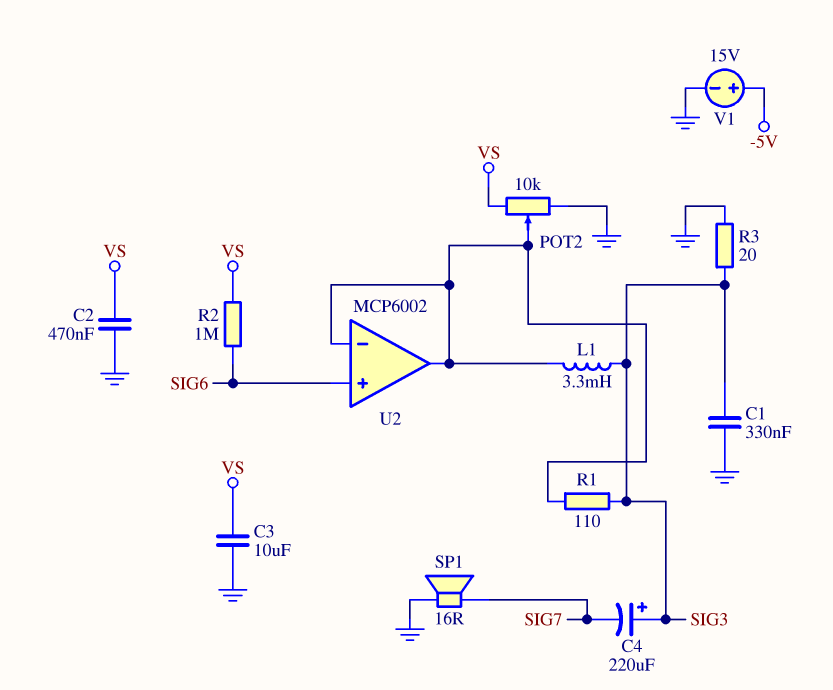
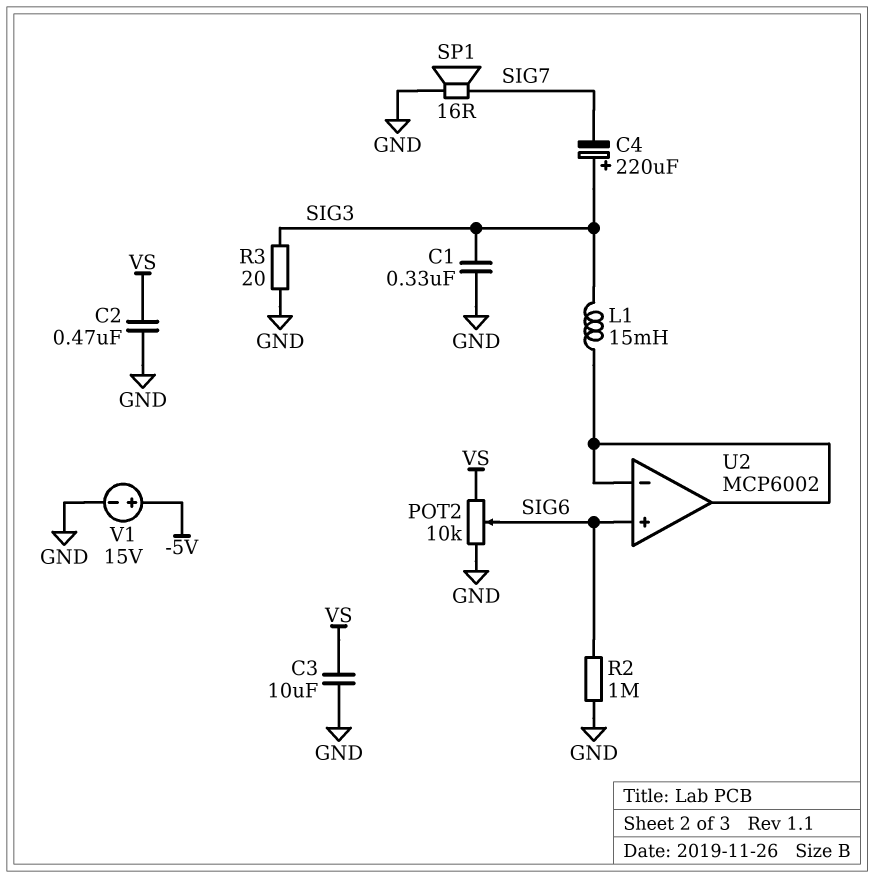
L1: 3.3mH (SIG3, U2/in-) -> 15mH (SIG3, U2/in-)
POT2: 10k (GND, VS, wiper U2/in-) -> 10k (GND, VS, wiper SIG6)
R1: 110 (SIG3, U2/in-) -> none
R2: 1M (SIG6, VS) -> 1M (GND, SIG6)

